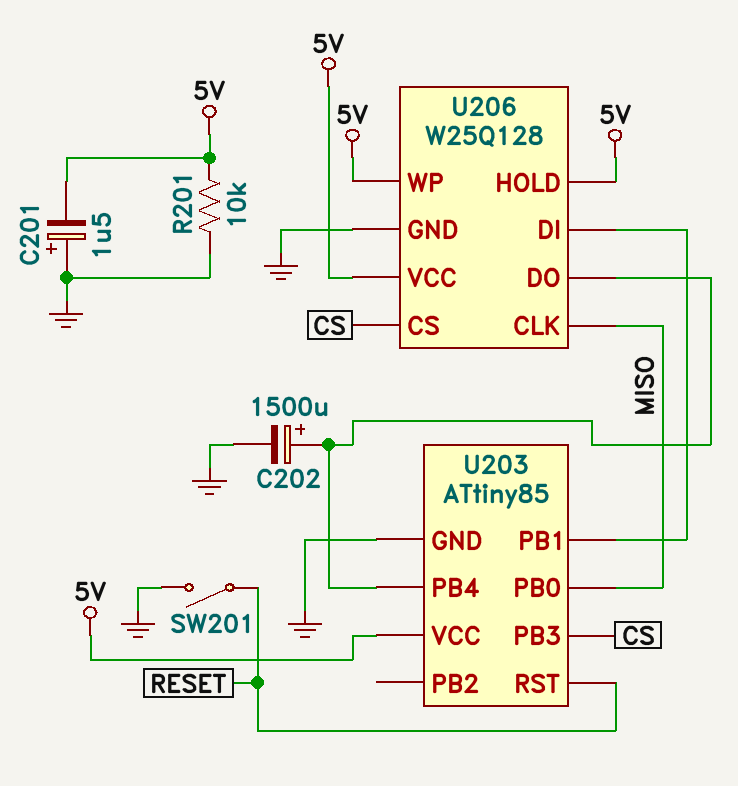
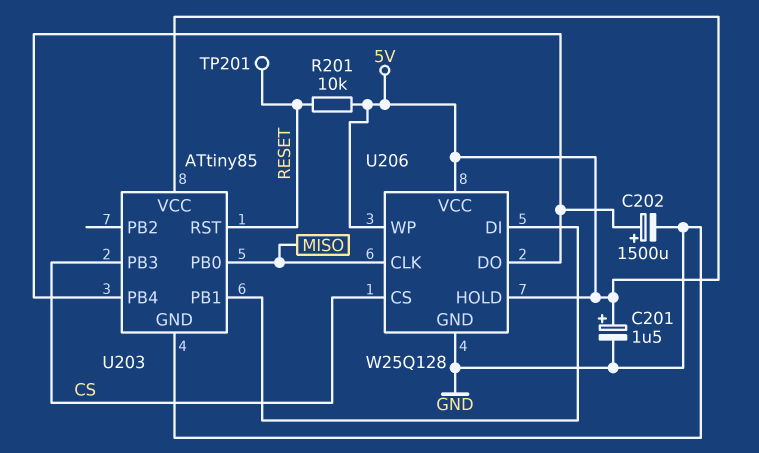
C201: 1.5uF (plus GND, minus 5V) -> 1.5uF (plus 5V, minus GND)
R201: 10k (5V, GND) -> 10k (5V, RESET)
SW201: switch (GND, RESET) -> none
TP201: none -> test point (RESET)

